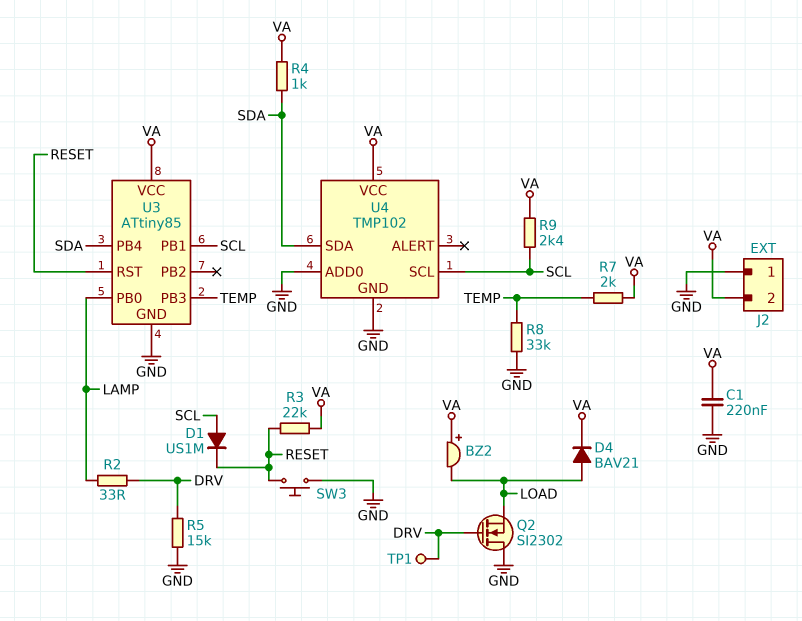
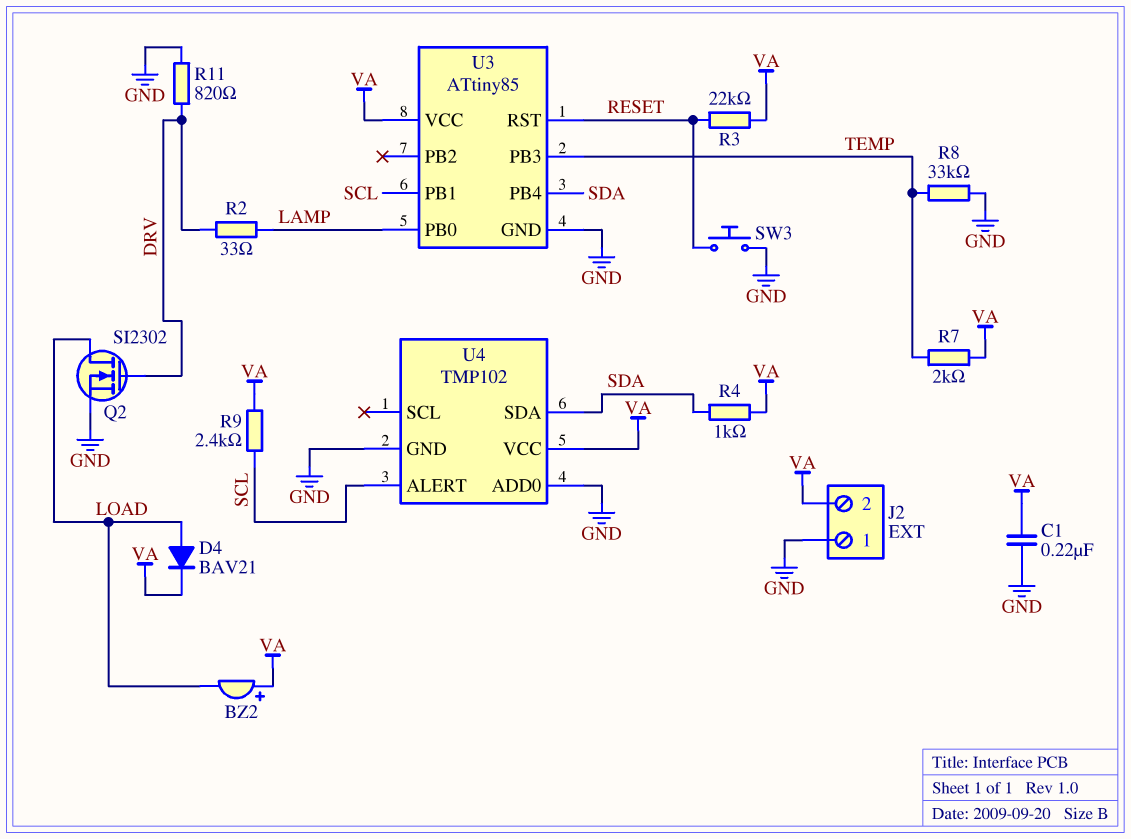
D1: diode US1M (A SCL, K RESET) -> none
Q2: NMOS SI2302 (G DRV, D GND, S LOAD) -> NMOS SI2302 (G DRV, D LOAD, S GND)
R5: 15k (DRV, GND) -> none
R11: none -> 820 (DRV, GND)
TP1: test point (DRV) -> none
U4 pin ALERT: none -> SCL
U4 pin SCL: SCL -> none

